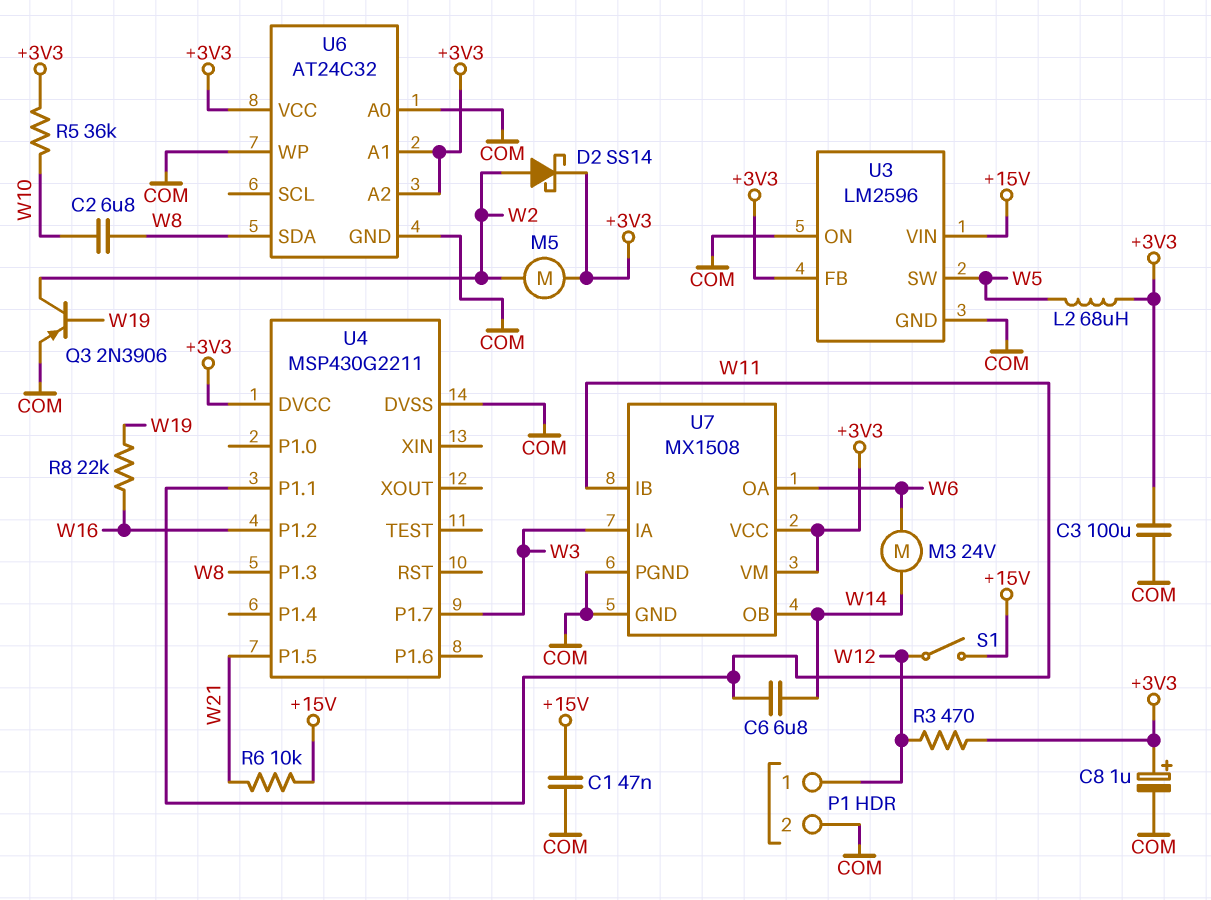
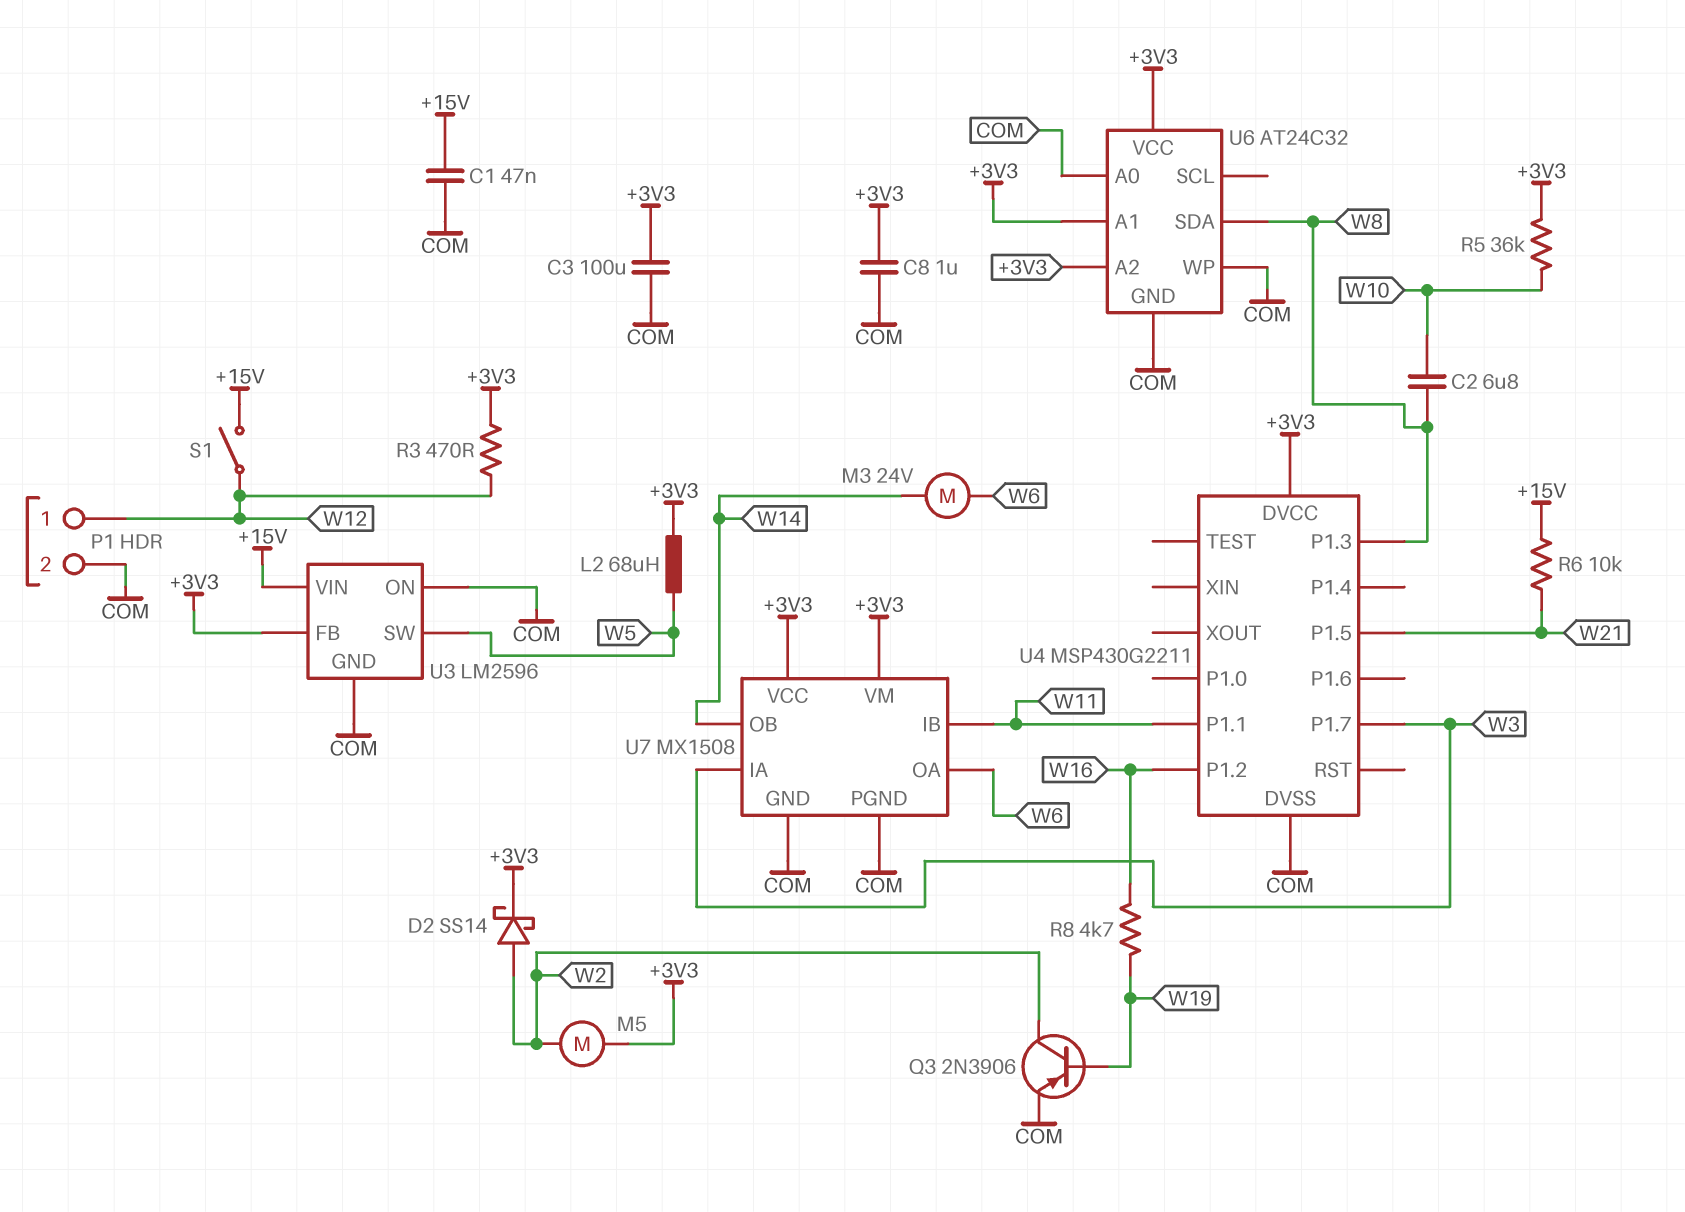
C6: 6.8uF (W11, W14) -> none
C8: 1uF (plus +3V3, minus COM) -> 1uF (+3V3, COM)
R8: 22k (W16, W19) -> 4.7k (W16, W19)

